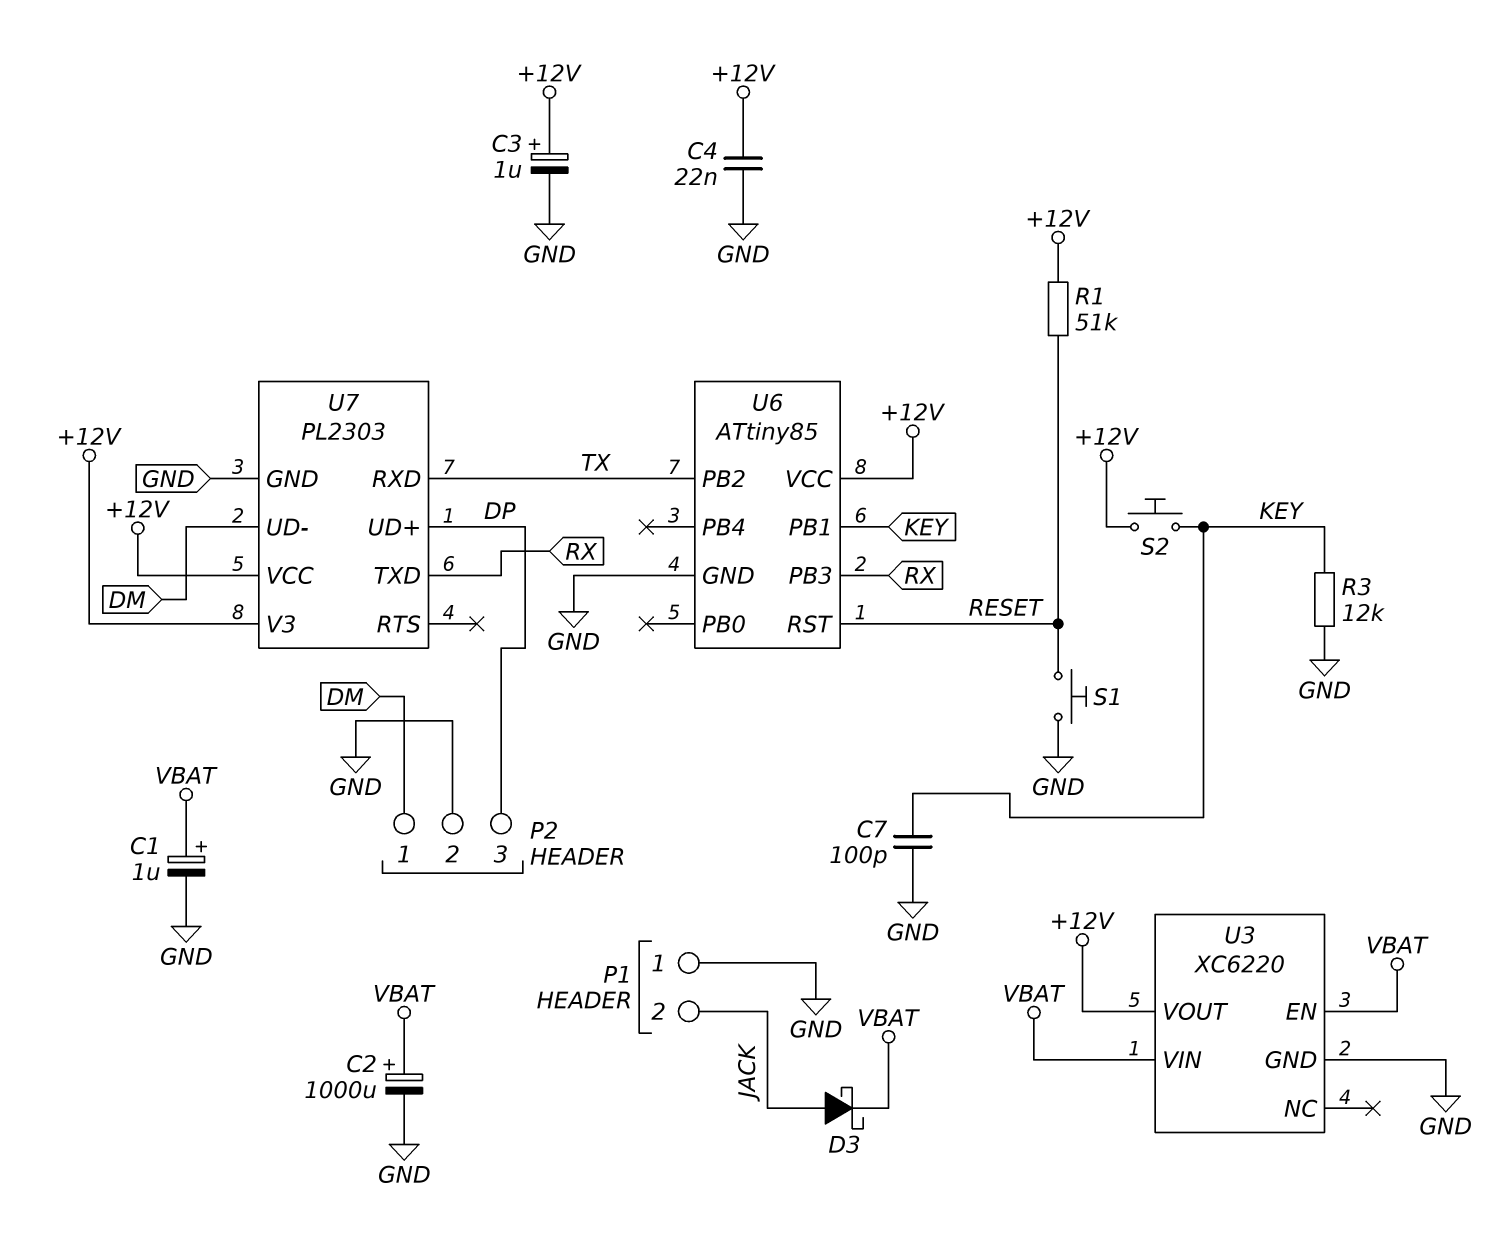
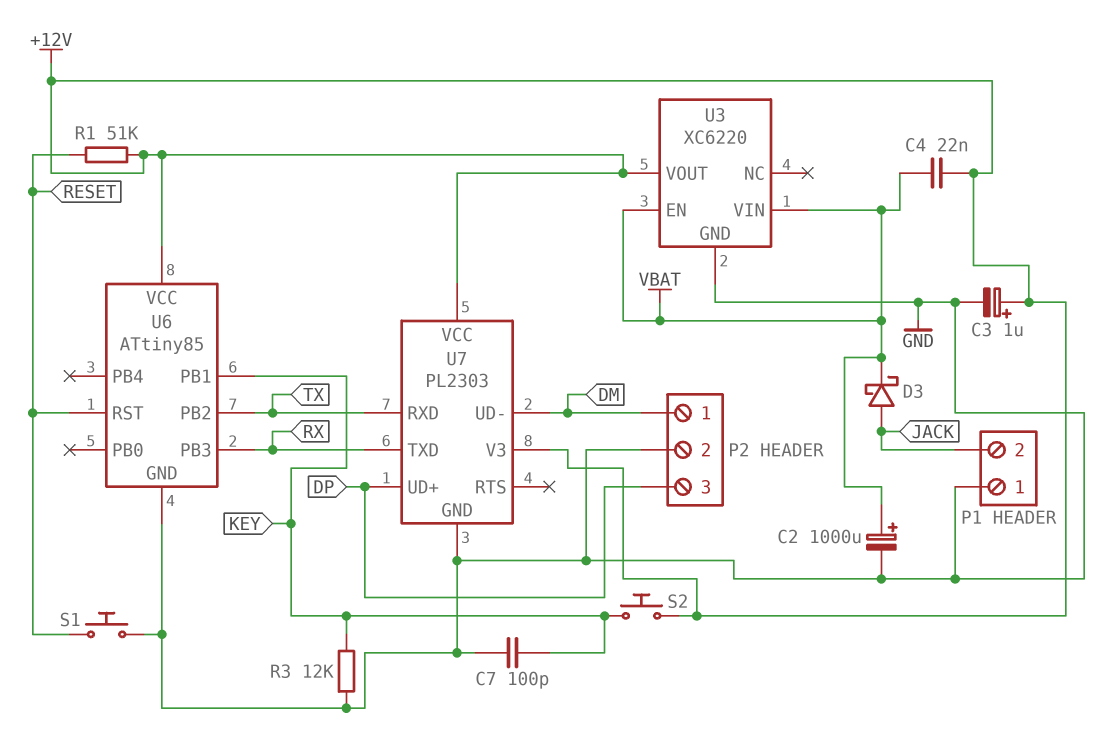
C1: 1uF (plus VBAT, minus GND) -> none
C4: 22nF (+12V, GND) -> 22nF (+12V, VBAT)

